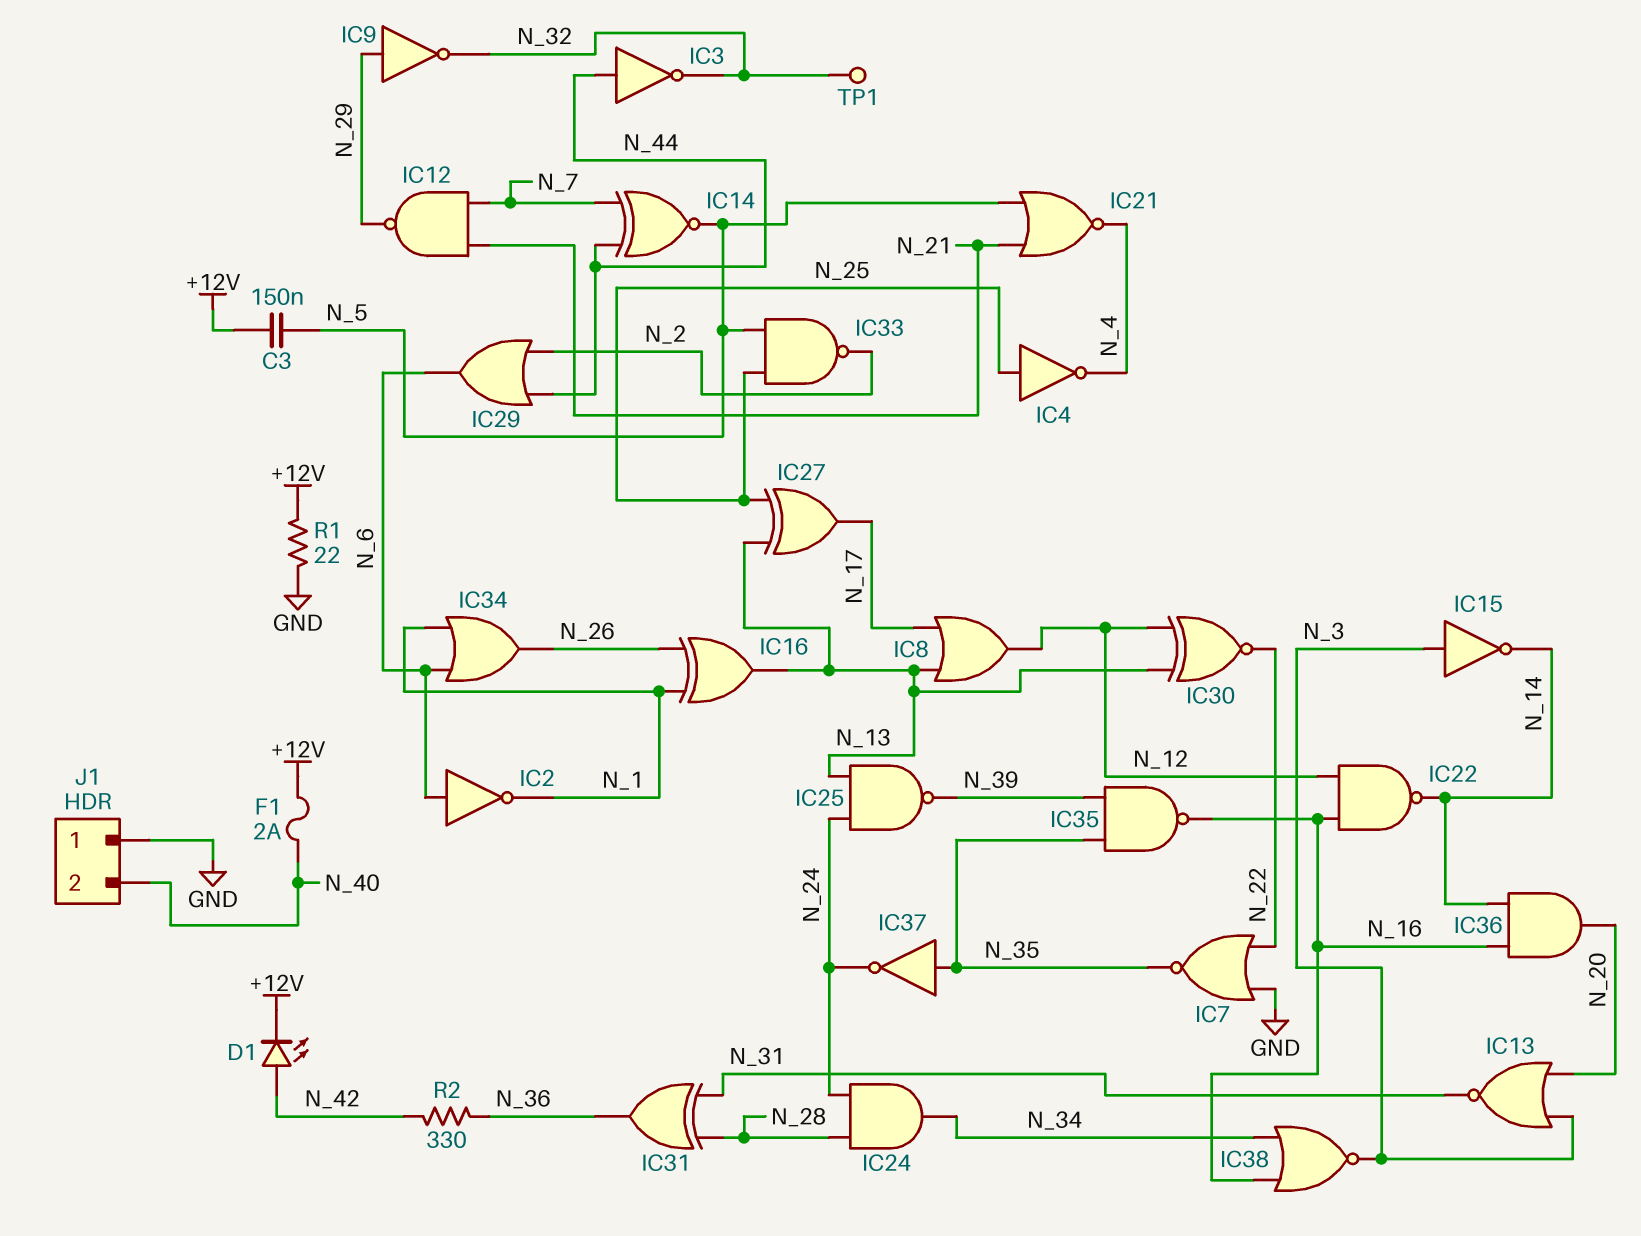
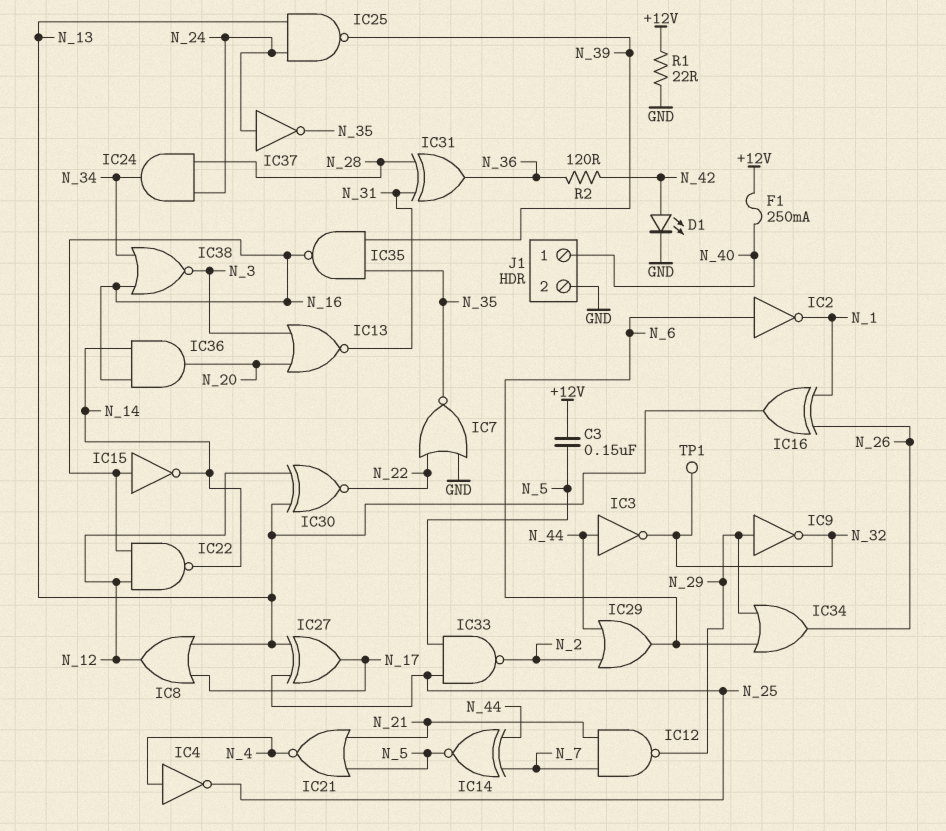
D1: LED (A N_42, K +12V) -> LED (A N_42, K GND)
F1: 2A (+12V, N_40) -> 250mA (+12V, N_40)
IC4: NOT (in N_25, out N_4) -> NOT (in N_4, out N_25)
IC15: NOT (in N_3, out N_14) -> NOT (in N_16, out N_14)
IC34: OR (in N_1, in N_6, out N_26) -> OR (in N_6, in N_29, out N_26)
IC37: NOT (in N_35, out N_24) -> NOT (in N_24, out N_35)
J1 pin 1: GND -> N_40
J1 pin 2: N_40 -> GND
R2: 330 (N_36, N_42) -> 120 (N_36, N_42)

